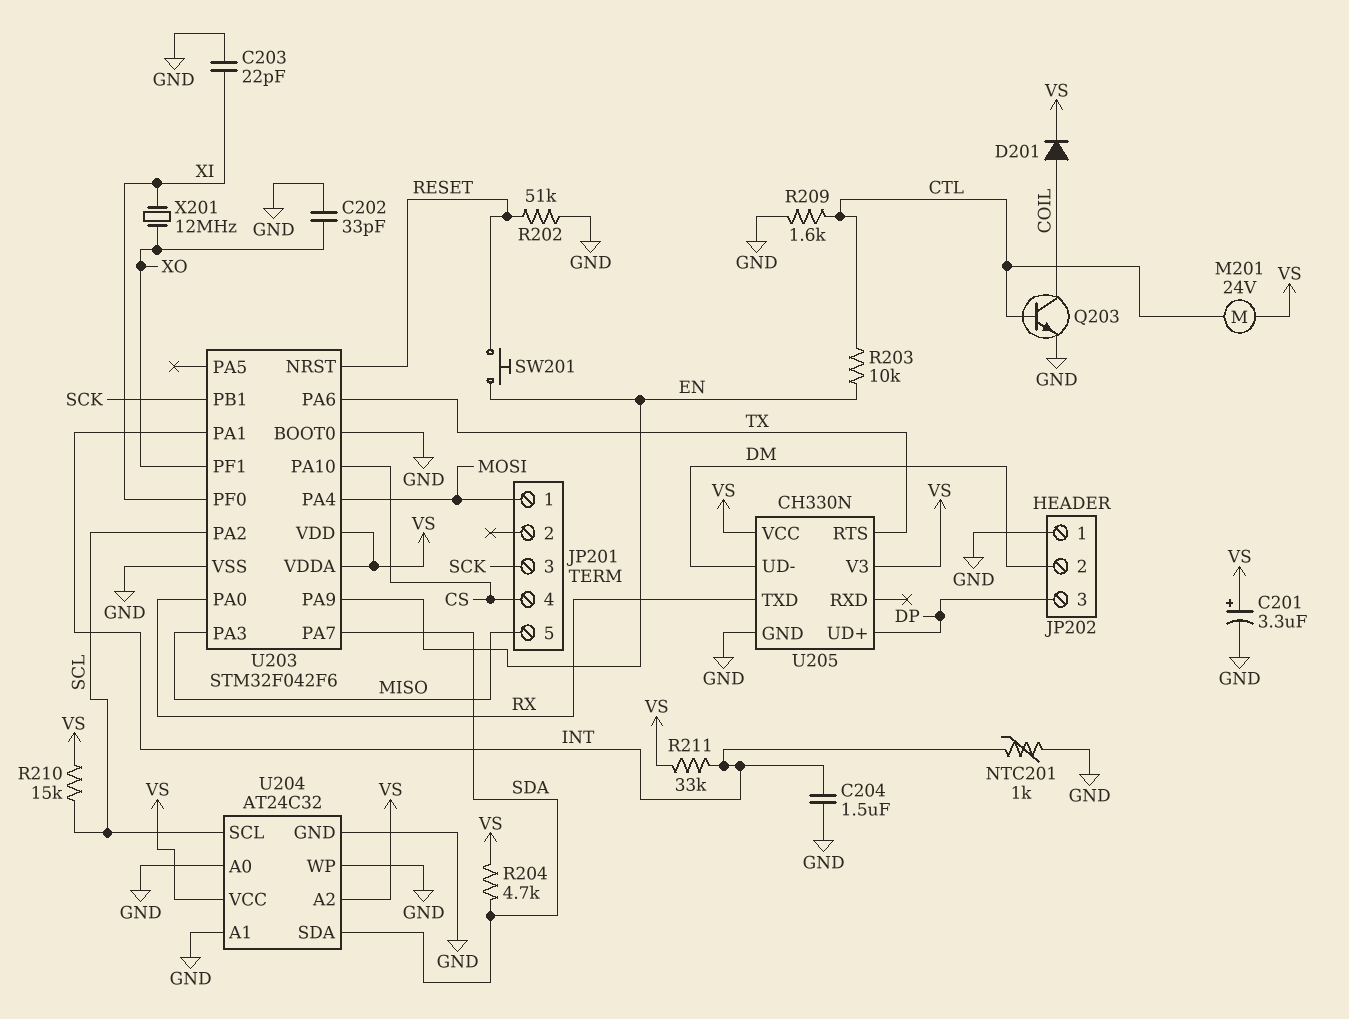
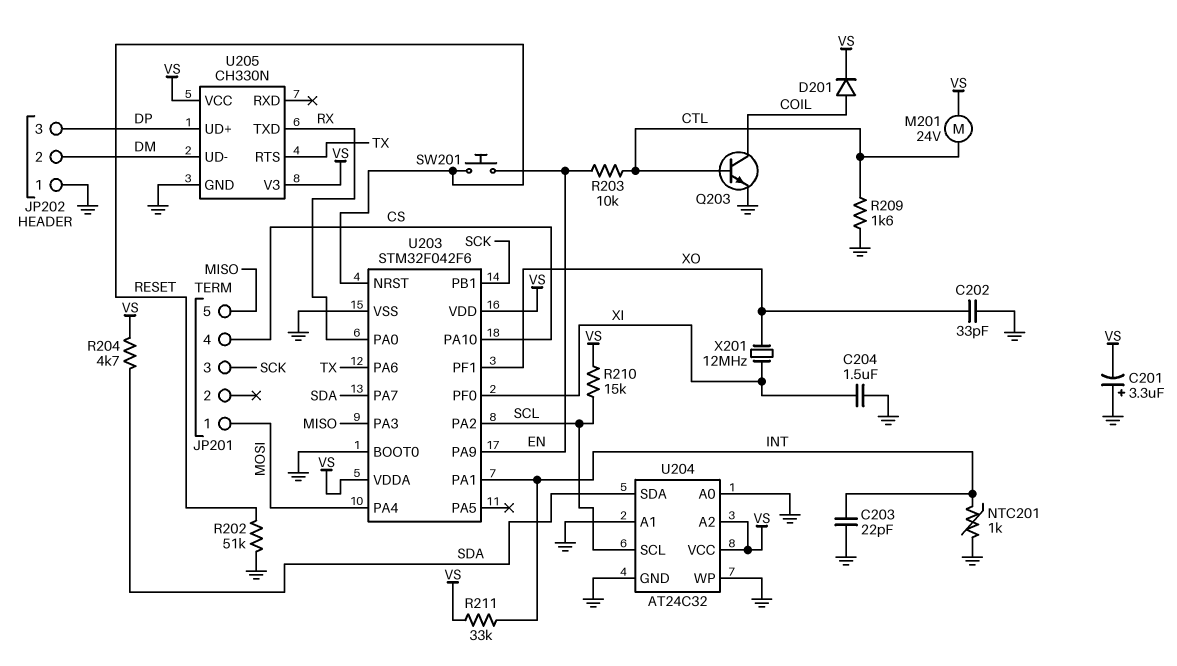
C201: 3.3uF (plus VS, minus GND) -> 3.3uF (plus GND, minus VS)
C203: 22pF (GND, XI) -> 22pF (GND, INT)
C204: 1.5uF (GND, INT) -> 1.5uF (GND, XI)

